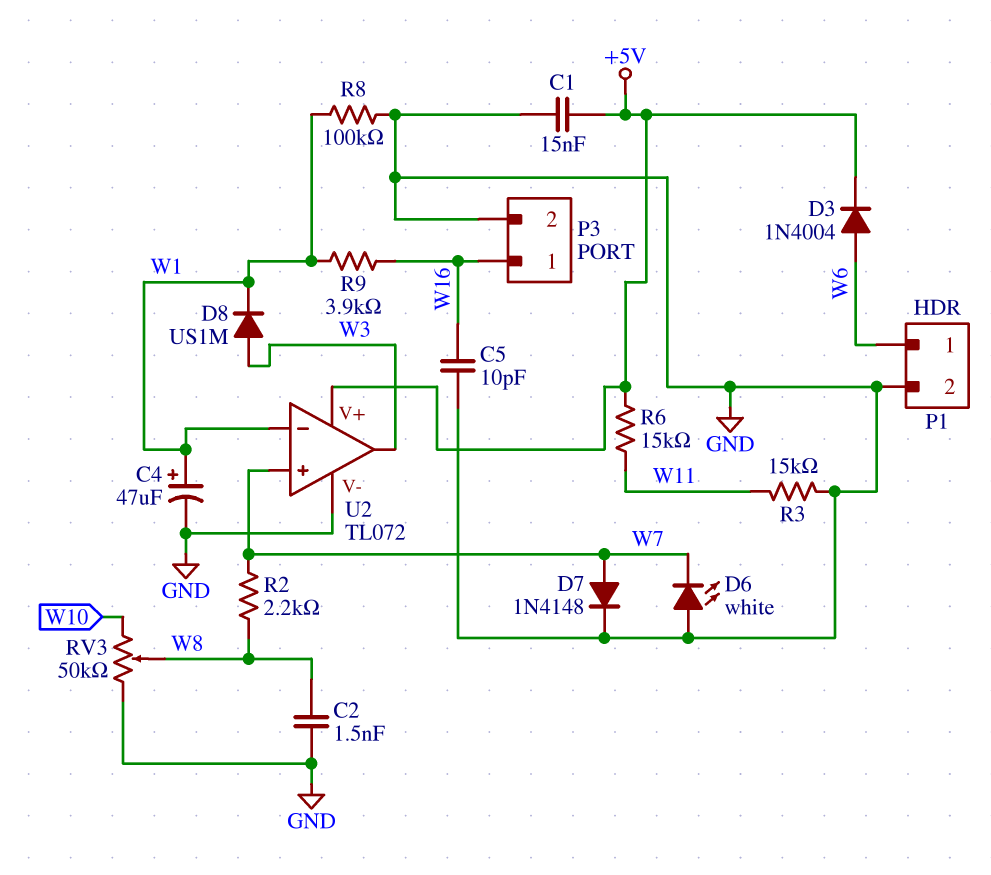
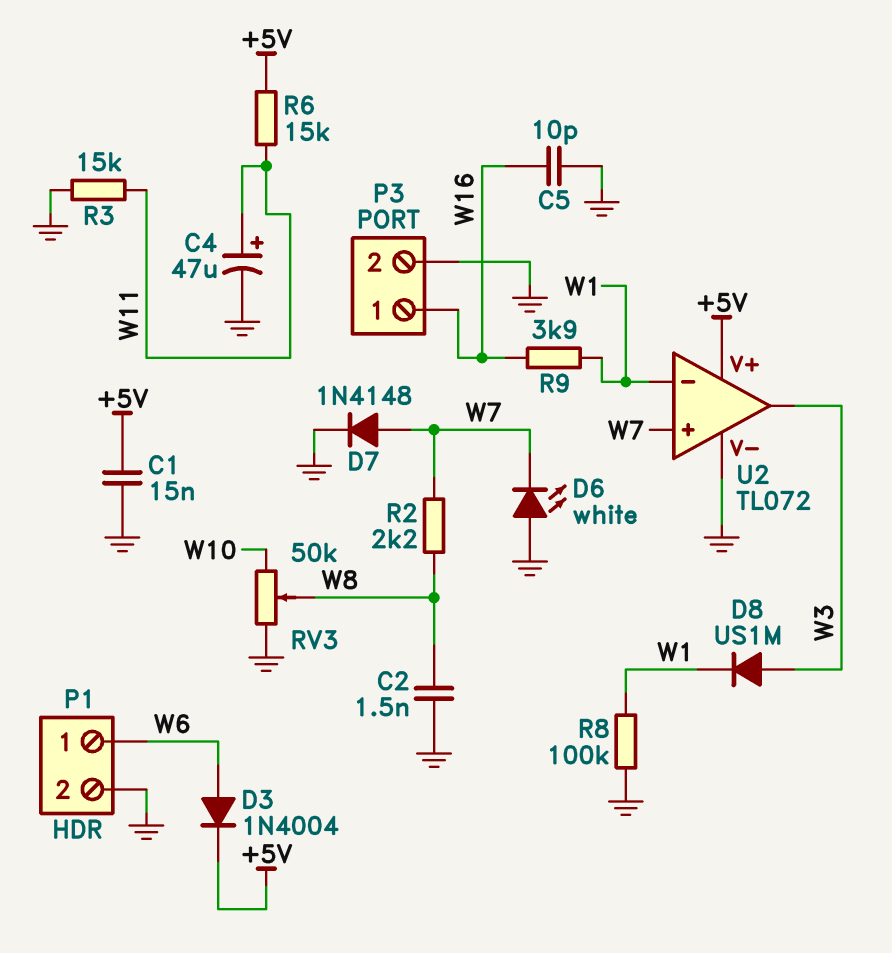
C4: 47uF (plus W1, minus GND) -> 47uF (plus W11, minus GND)

